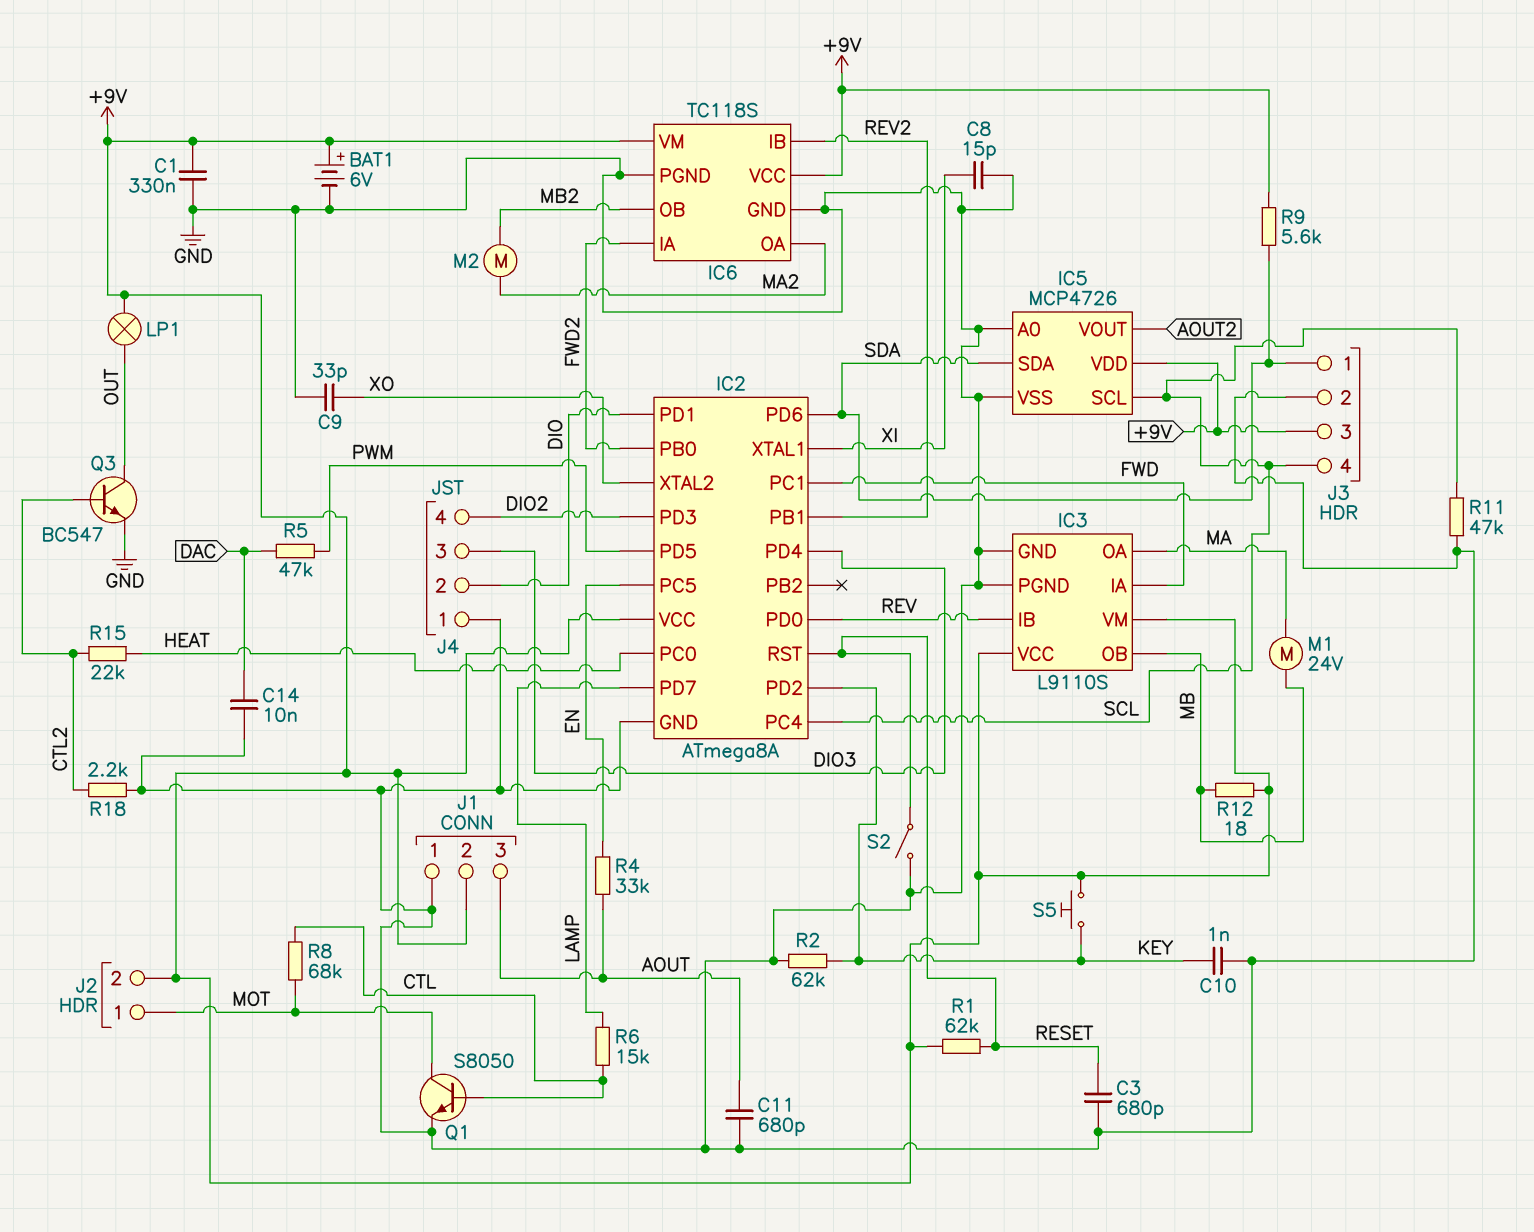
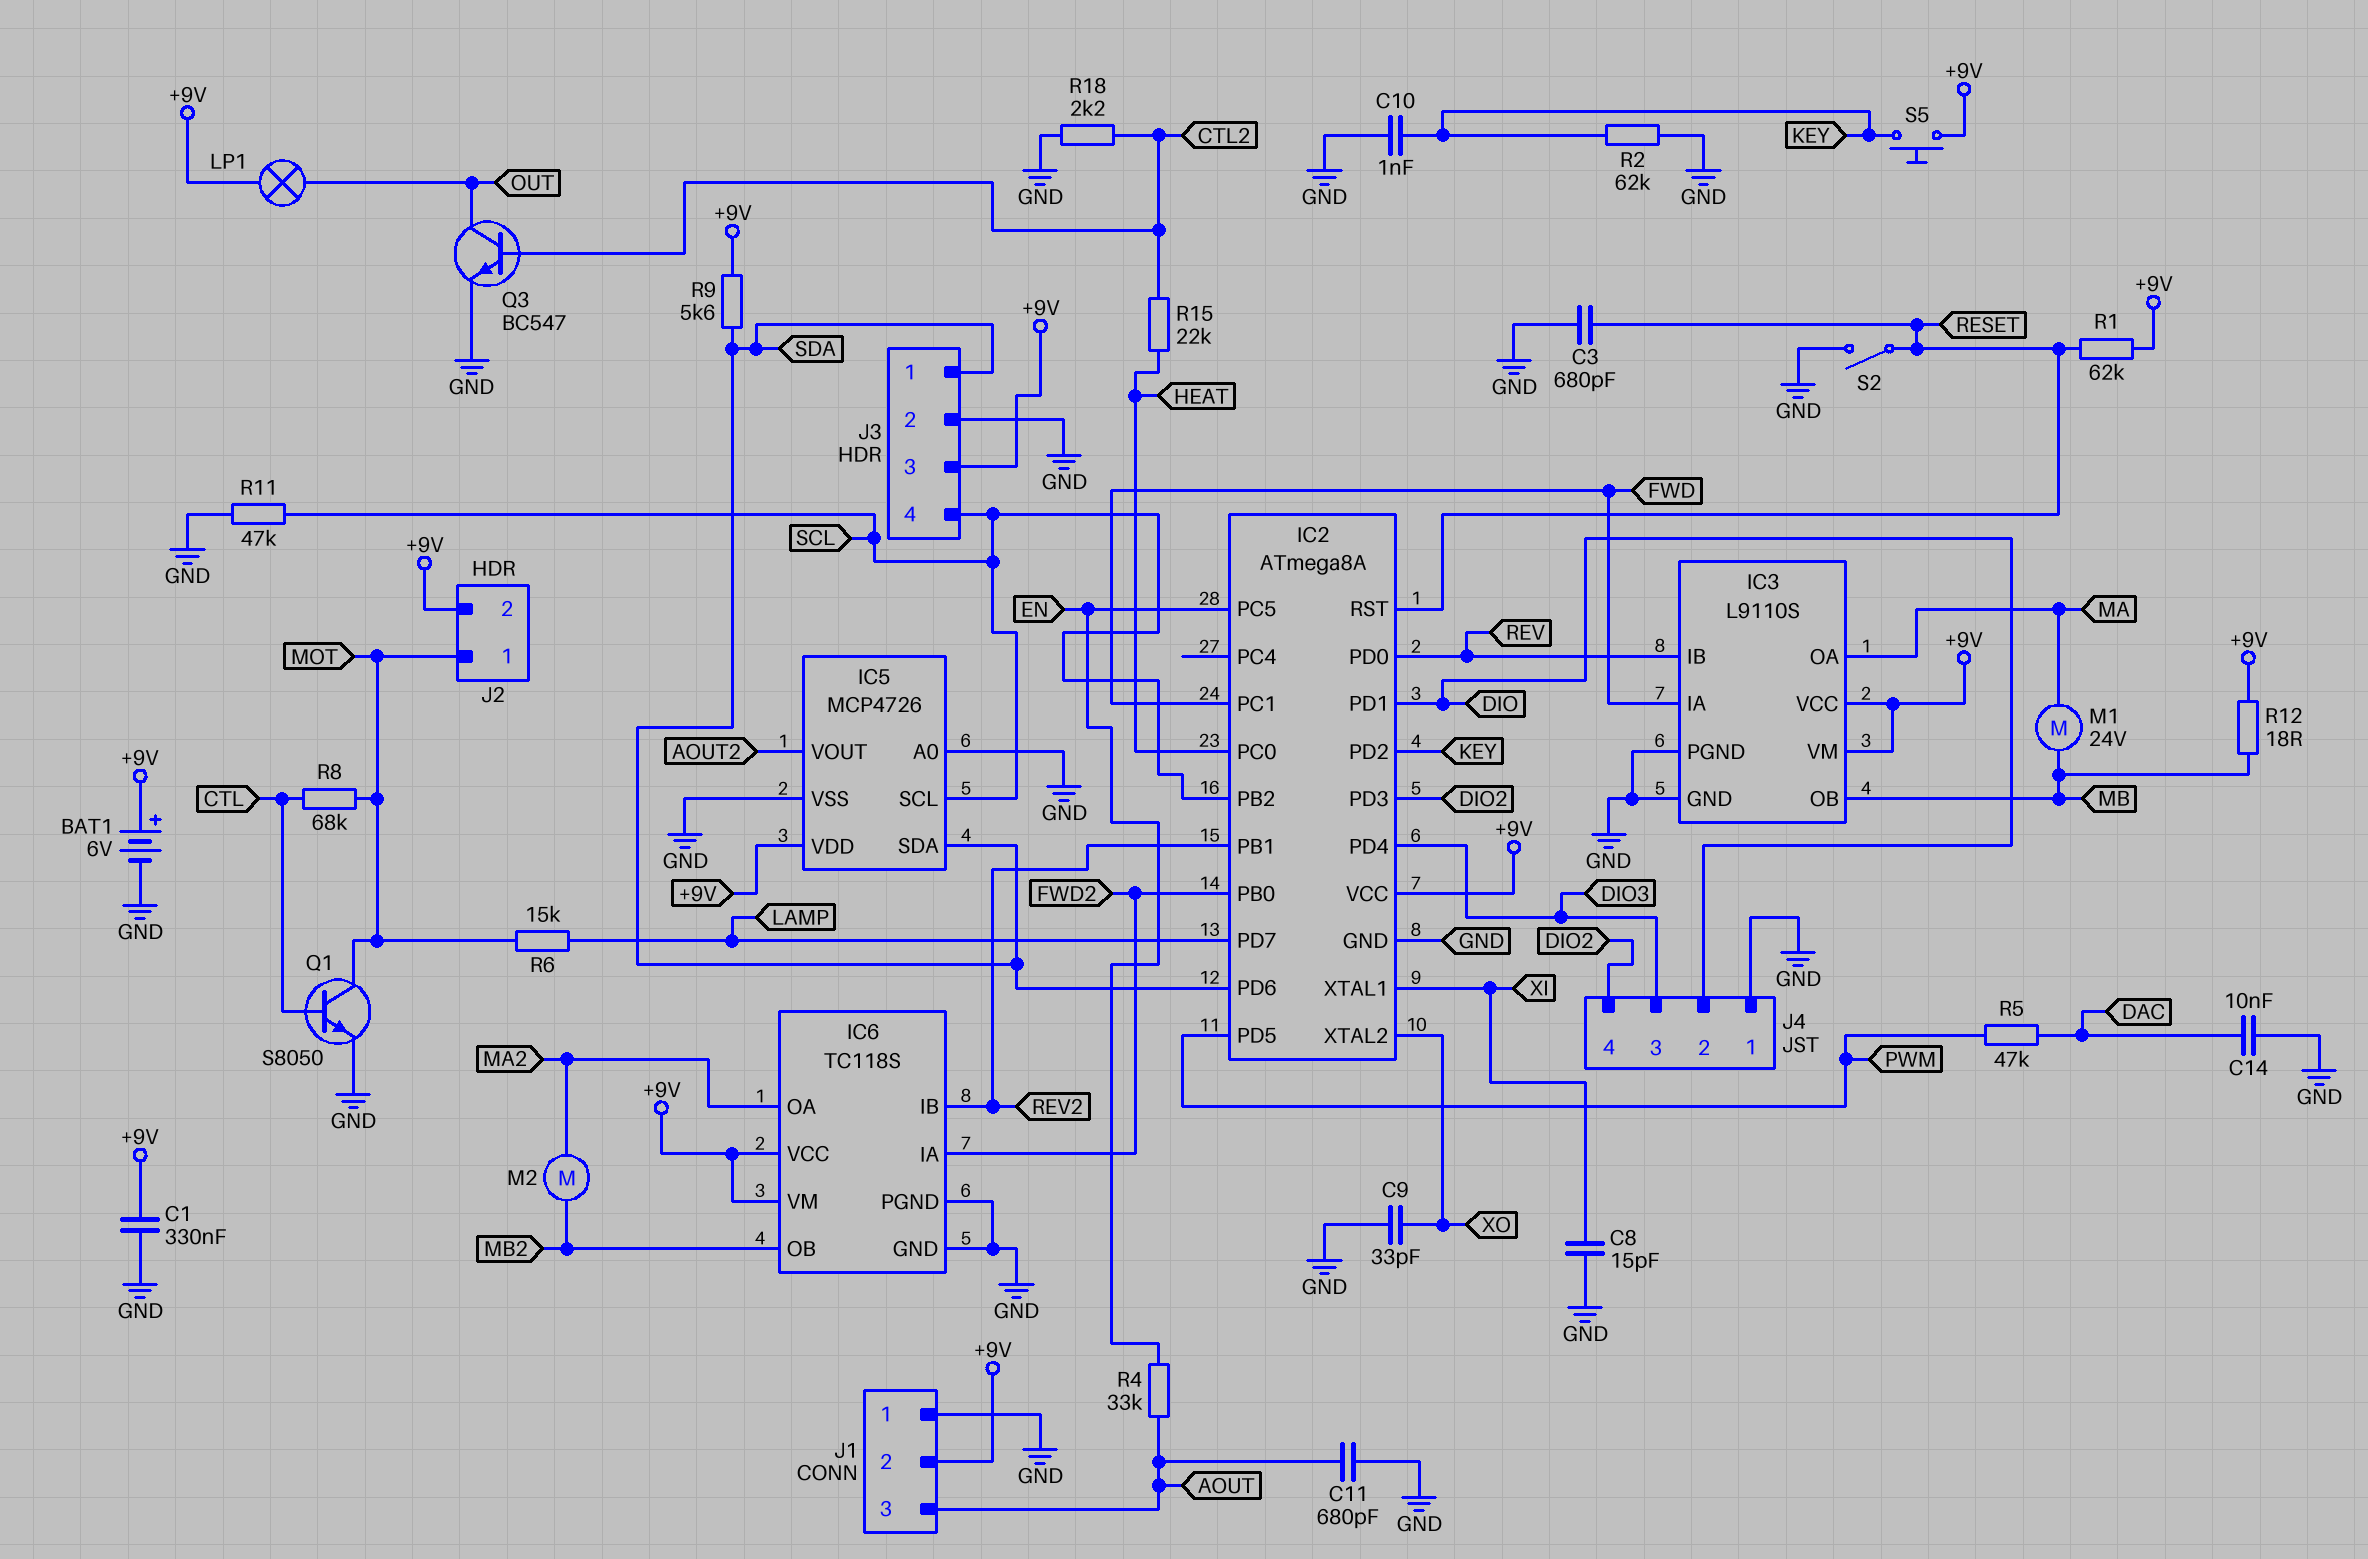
IC2 pin PB2: none -> SCL
IC2 pin PC4: SCL -> none
R6: 15k (CTL, LAMP) -> 15k (LAMP, MOT)

